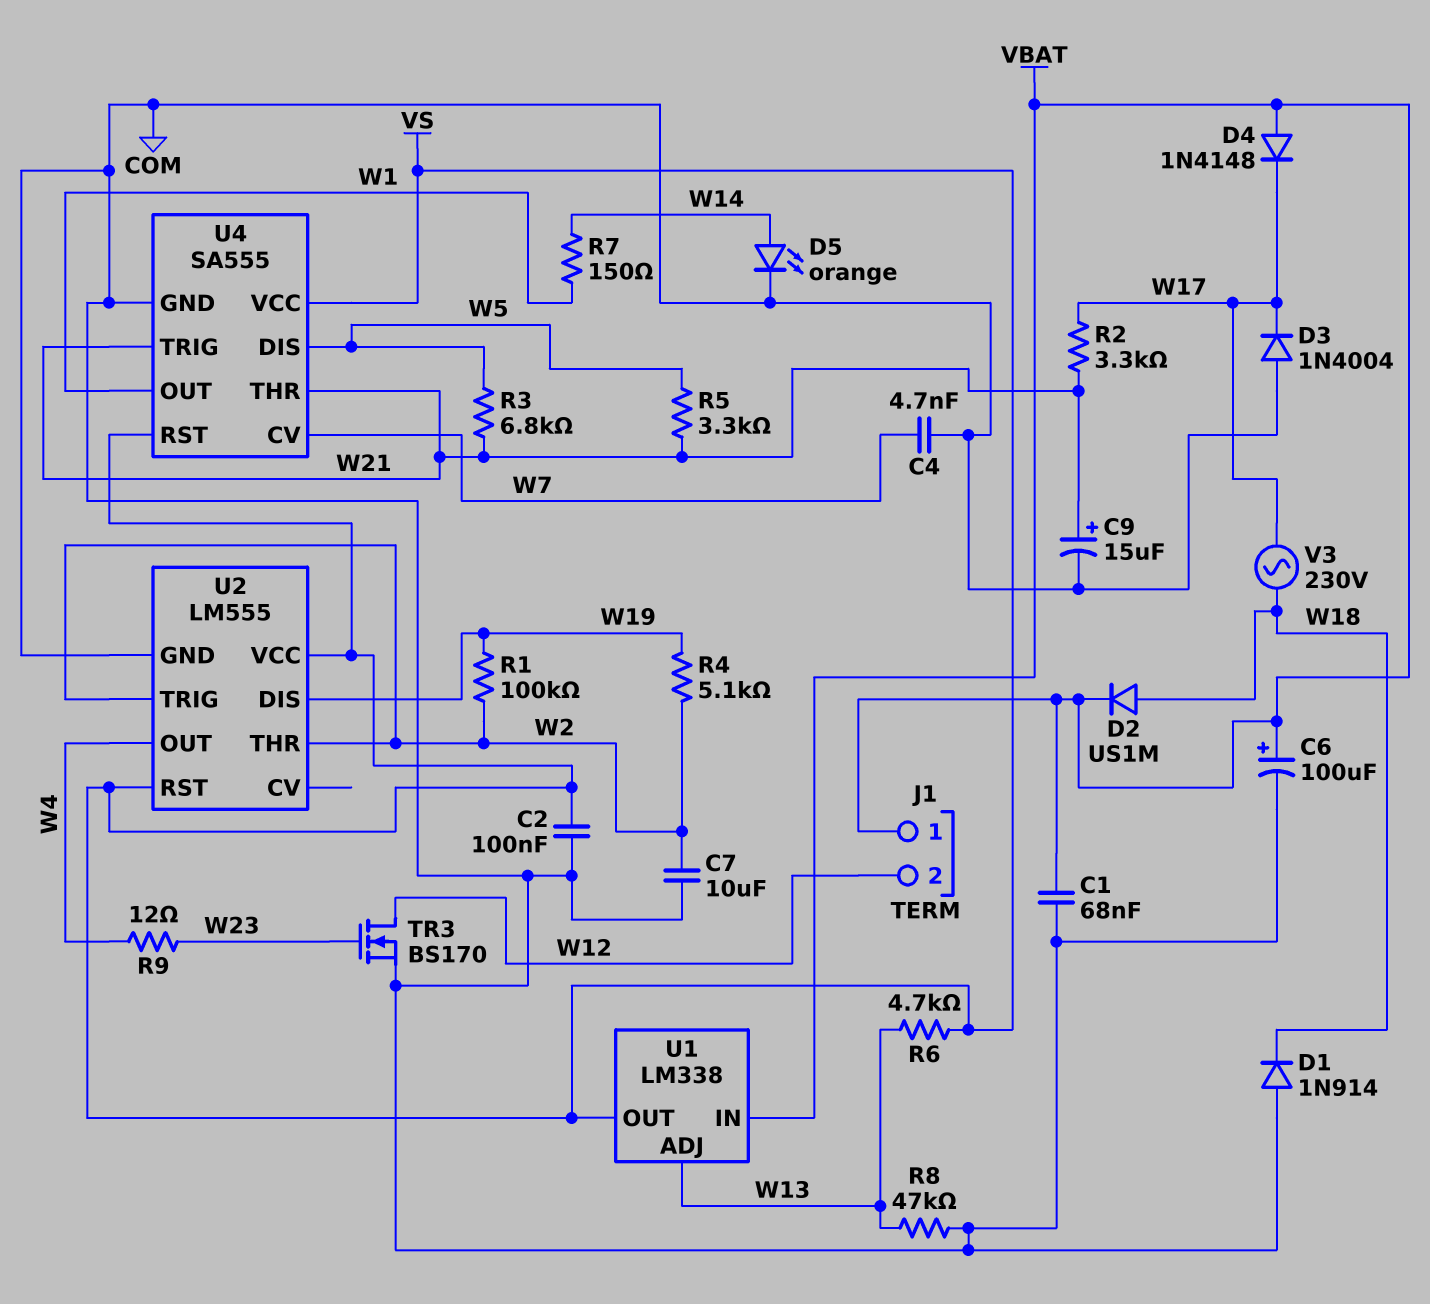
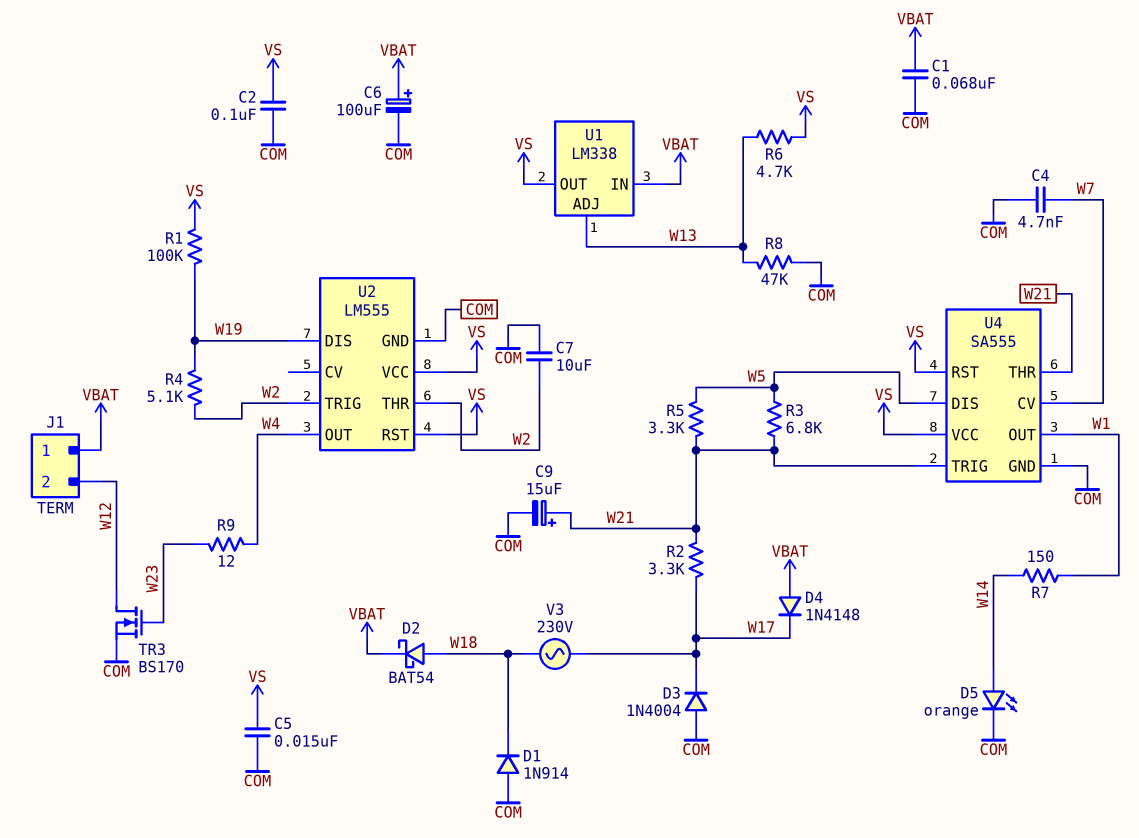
C5: none -> 15nF (COM, VS)
D2: diode US1M (A W18, K VBAT) -> schottky BAT54 (A W18, K VBAT)
R1: 100k (W2, W19) -> 100k (VS, W19)

